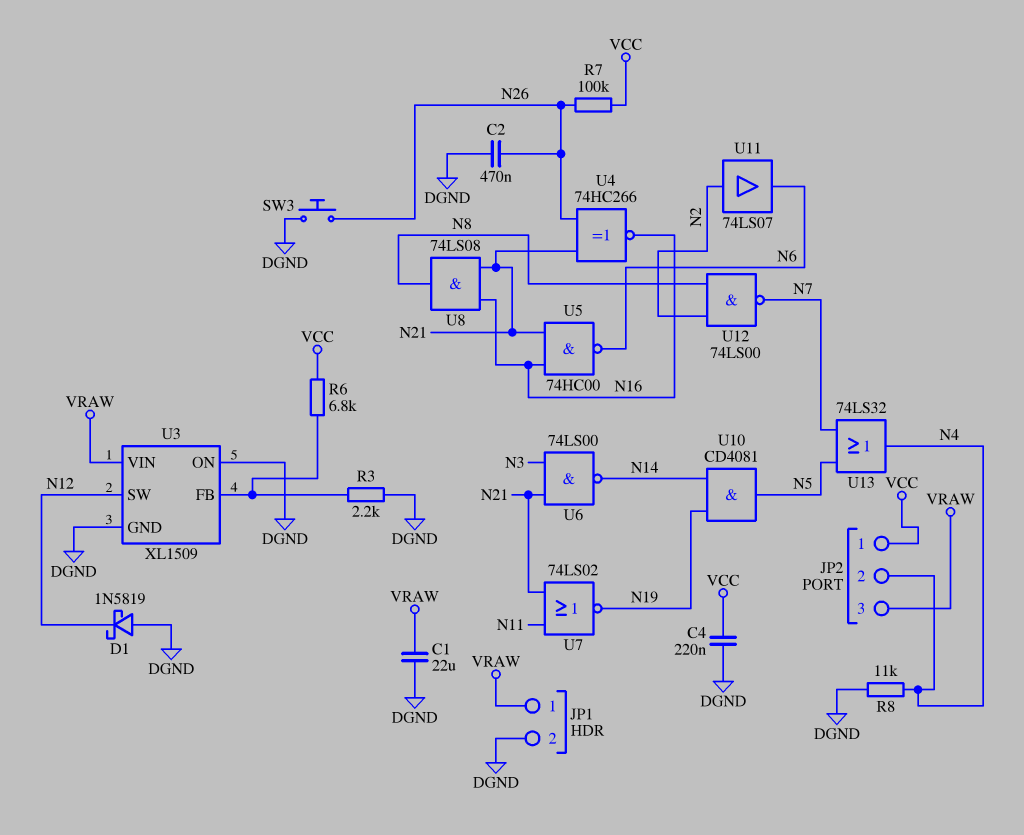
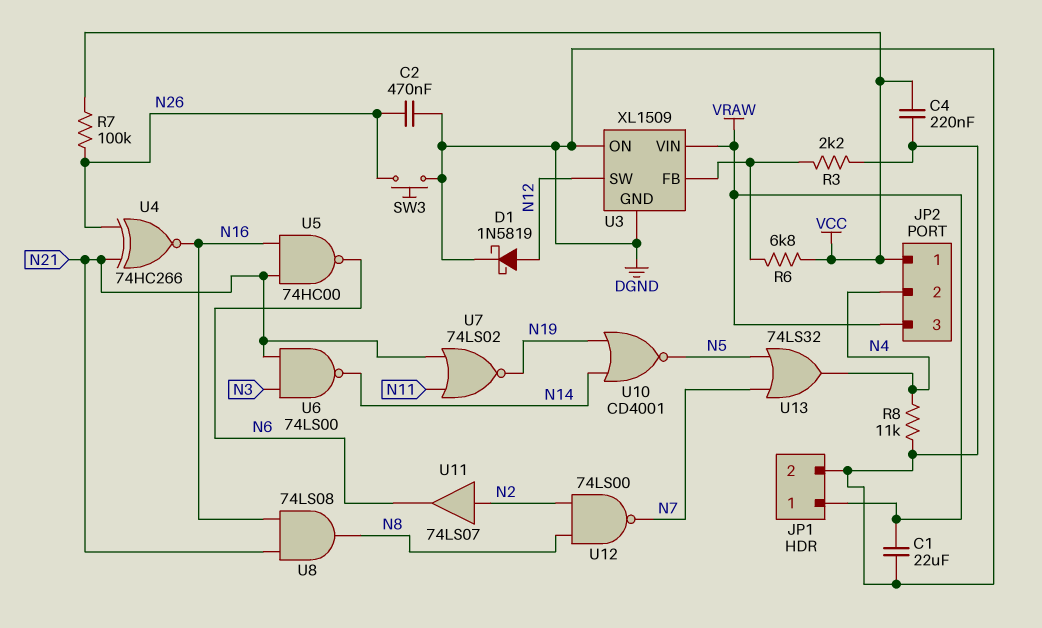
D1: schottky 1N5819 (A DGND, K N12) -> schottky 1N5819 (A N12, K DGND)
U10: AND CD4081 (in N14, in N19, out N5) -> NOR CD4001 (in N14, in N19, out N5)

